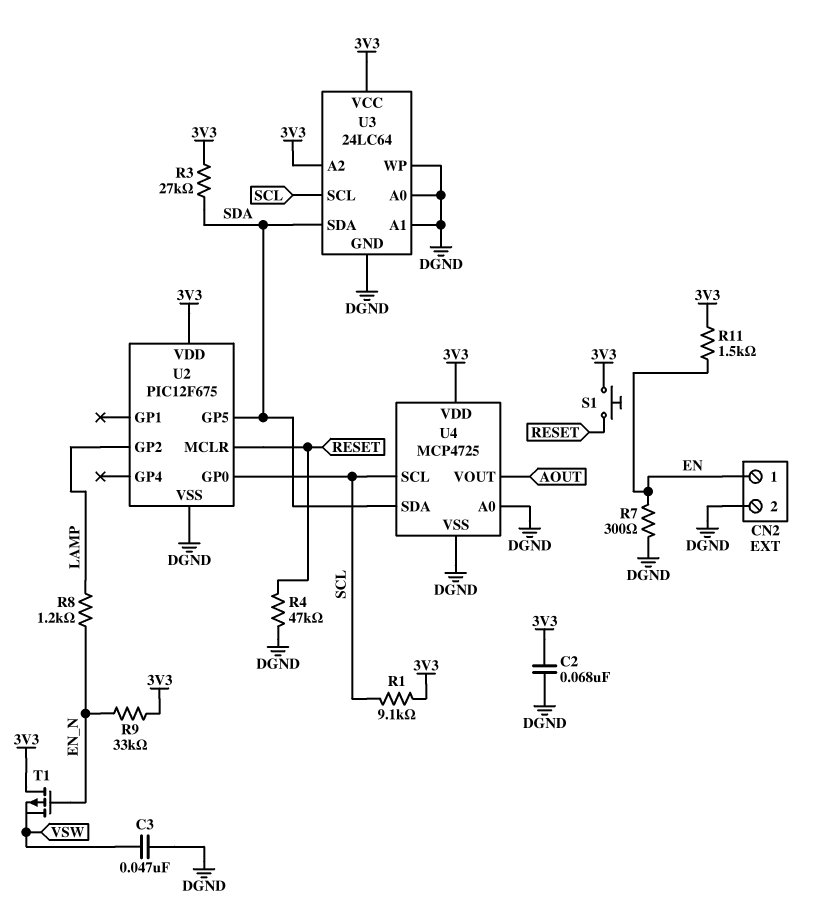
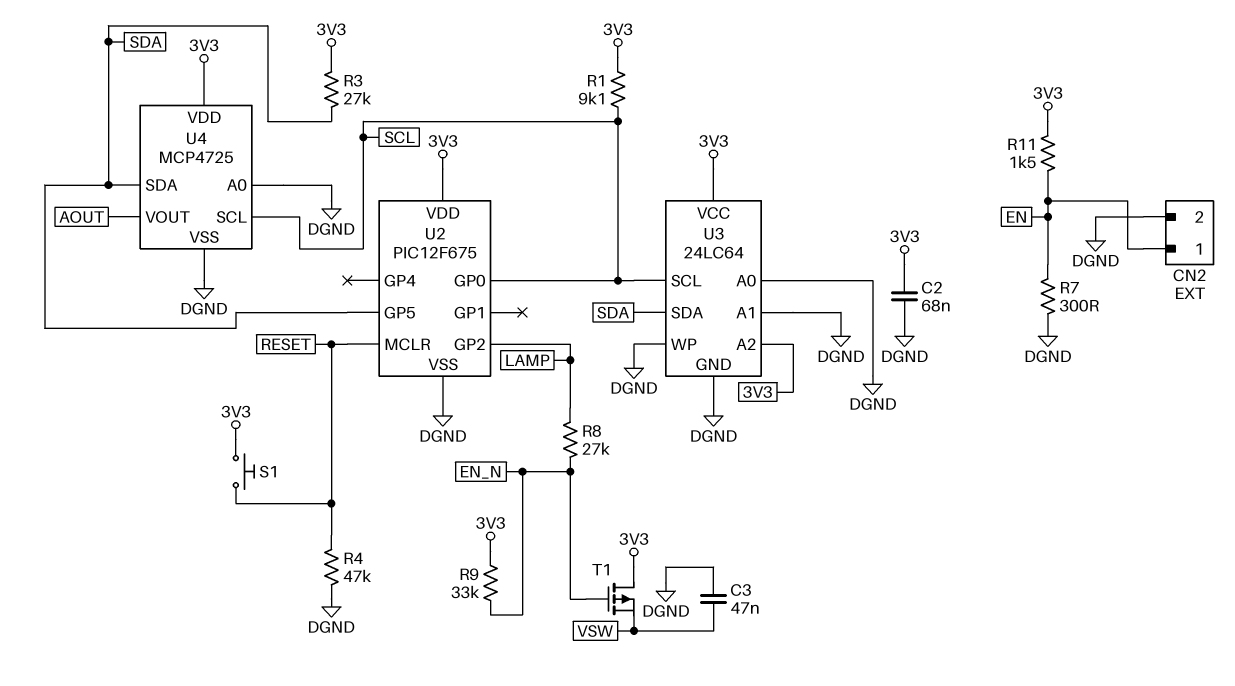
R8: 1.2k (EN_N, LAMP) -> 27k (EN_N, LAMP)

